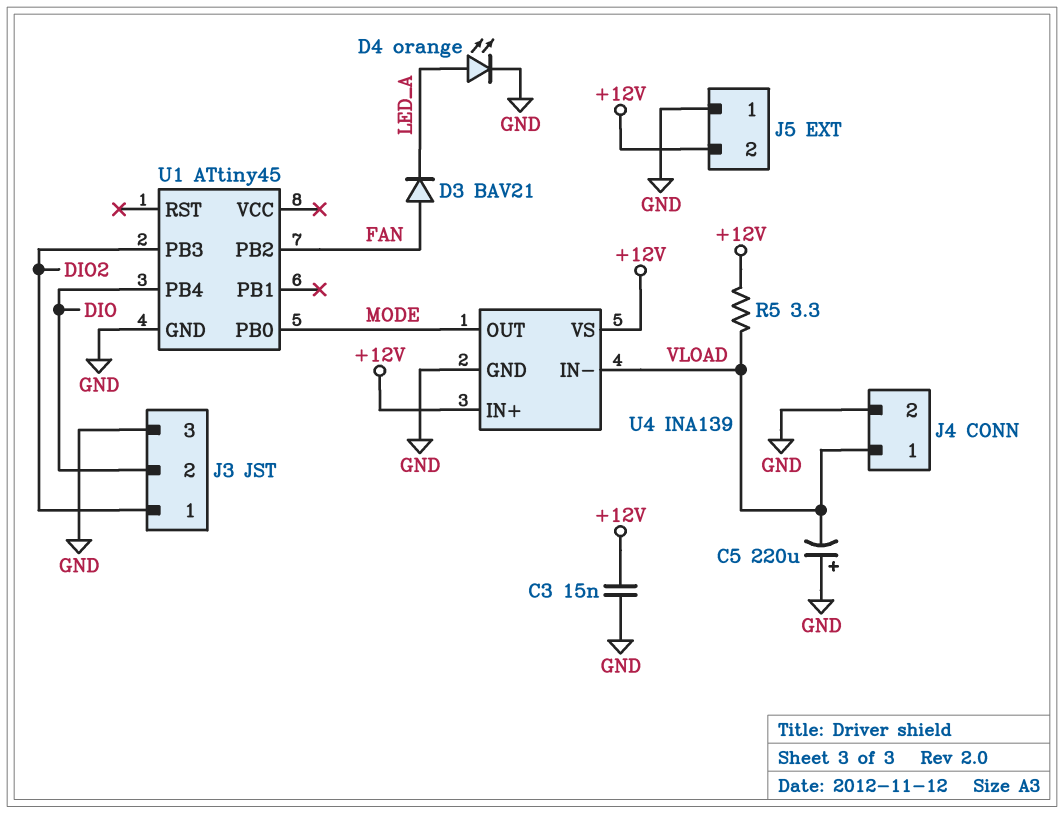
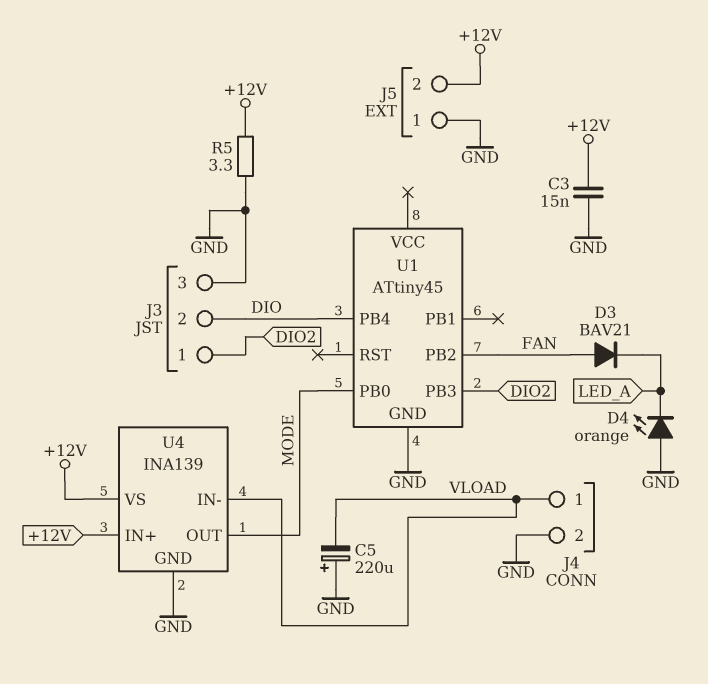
D4: LED orange (A LED_A, K GND) -> LED orange (A GND, K LED_A)
R5: 3.3 (+12V, VLOAD) -> 3.3 (+12V, GND)

